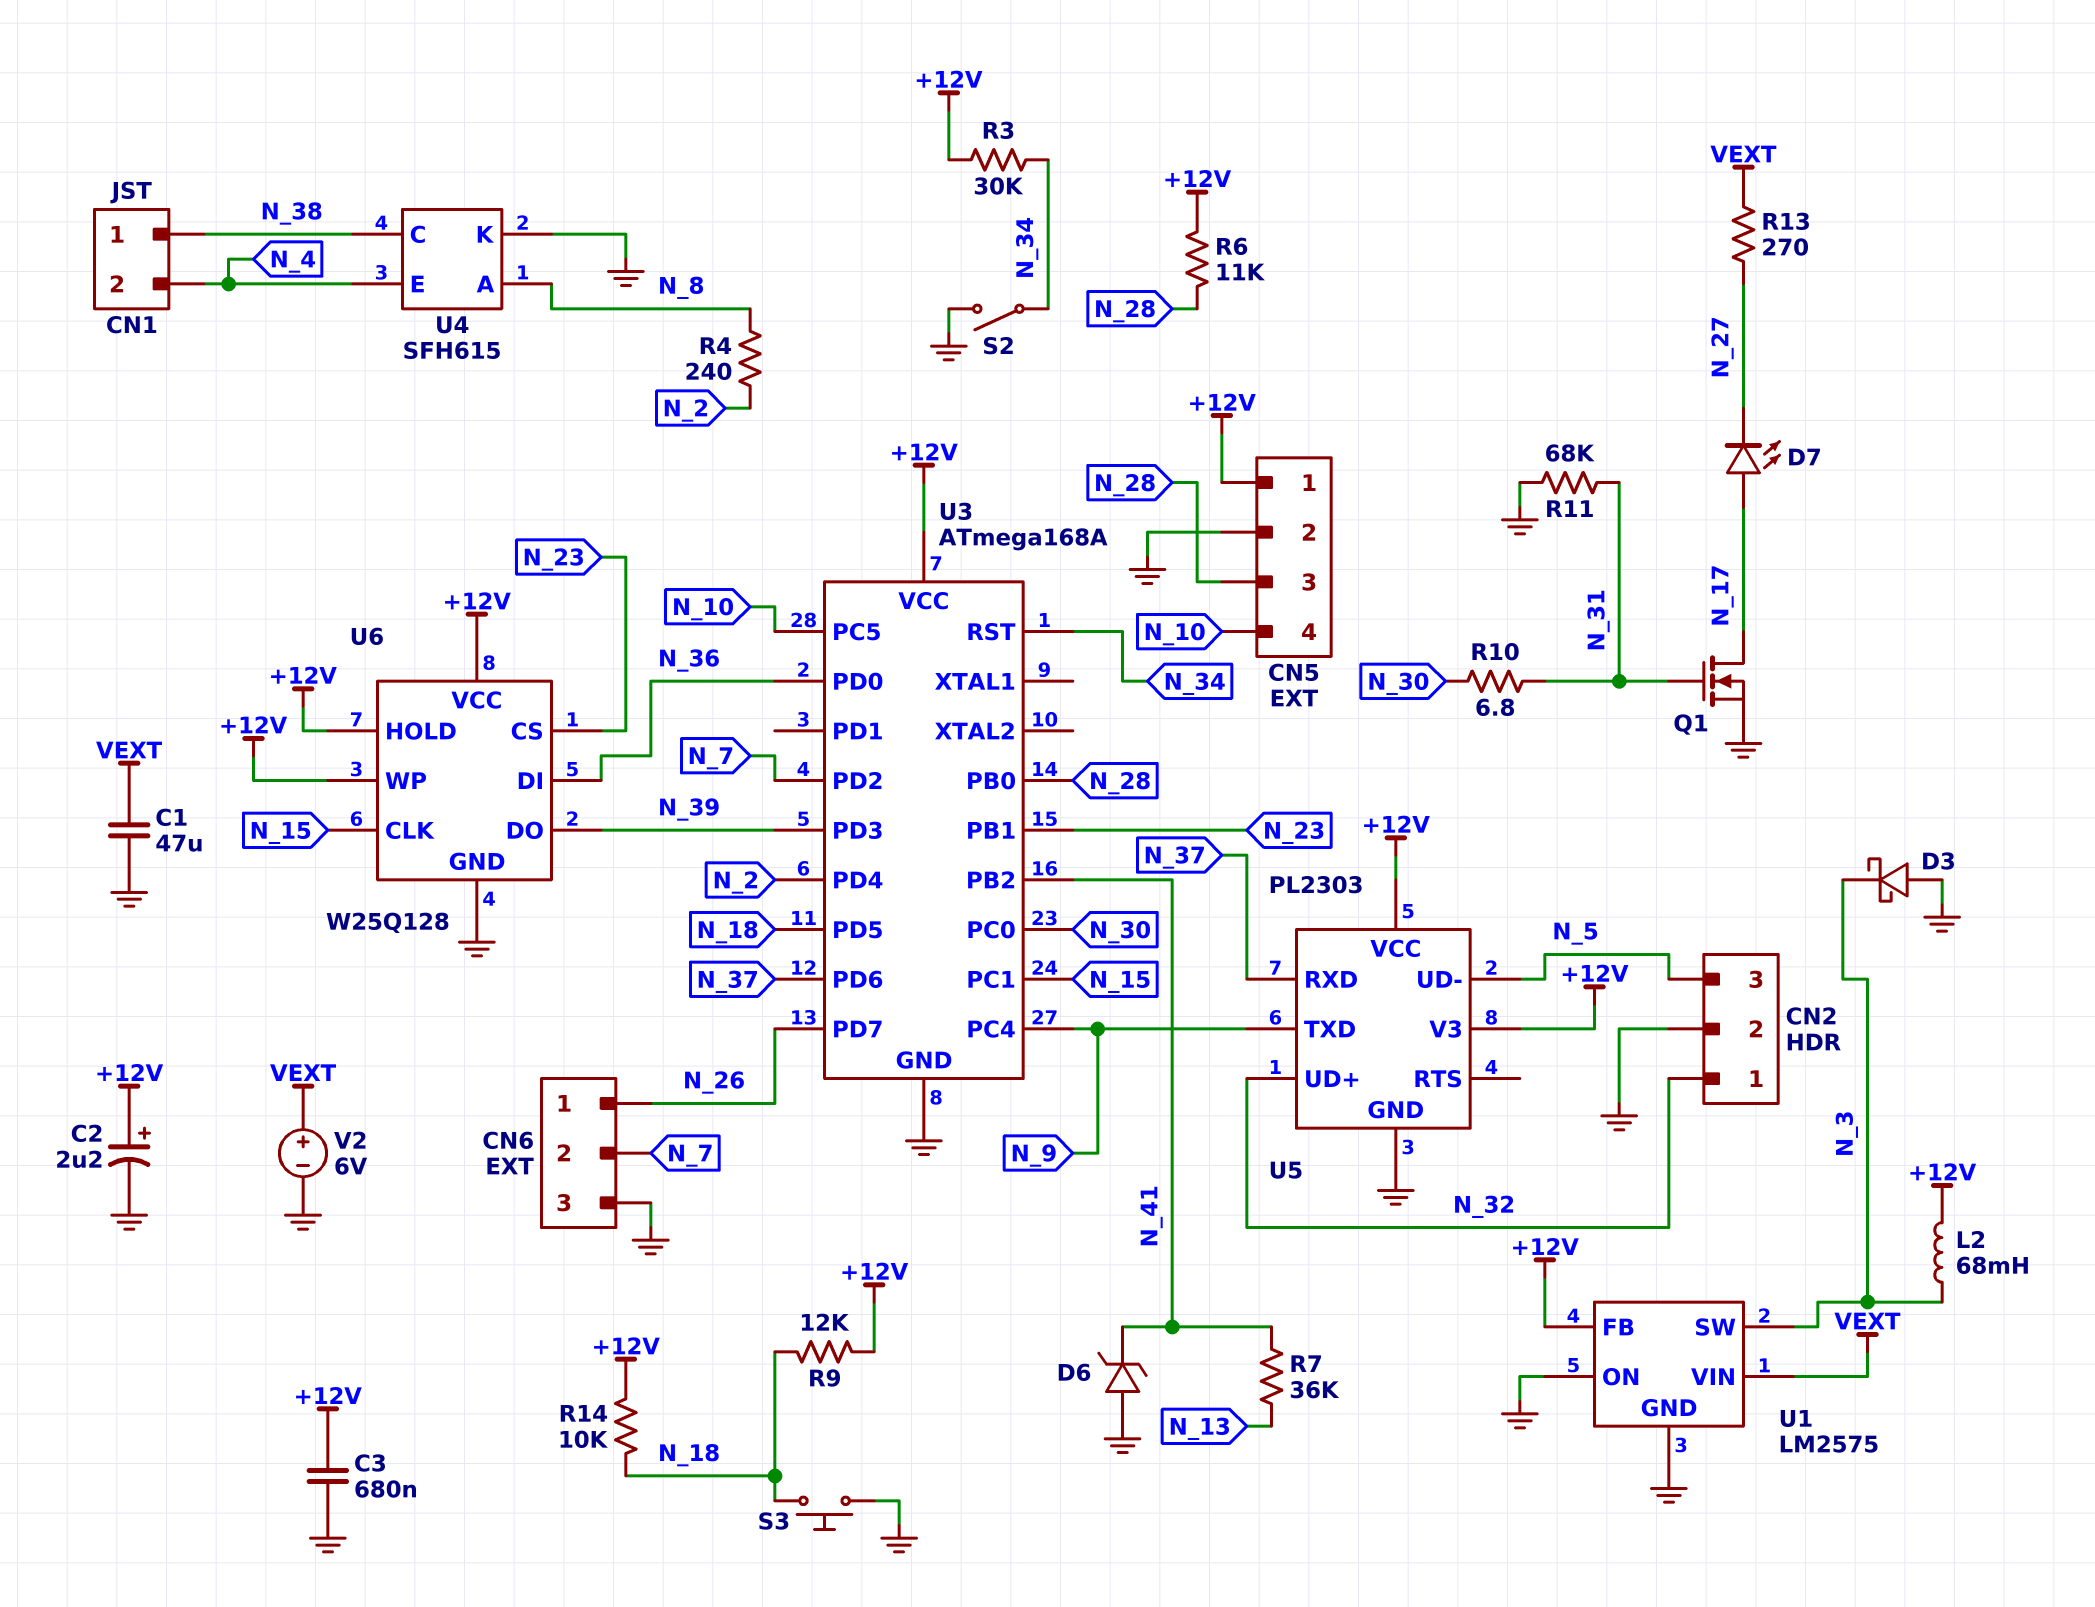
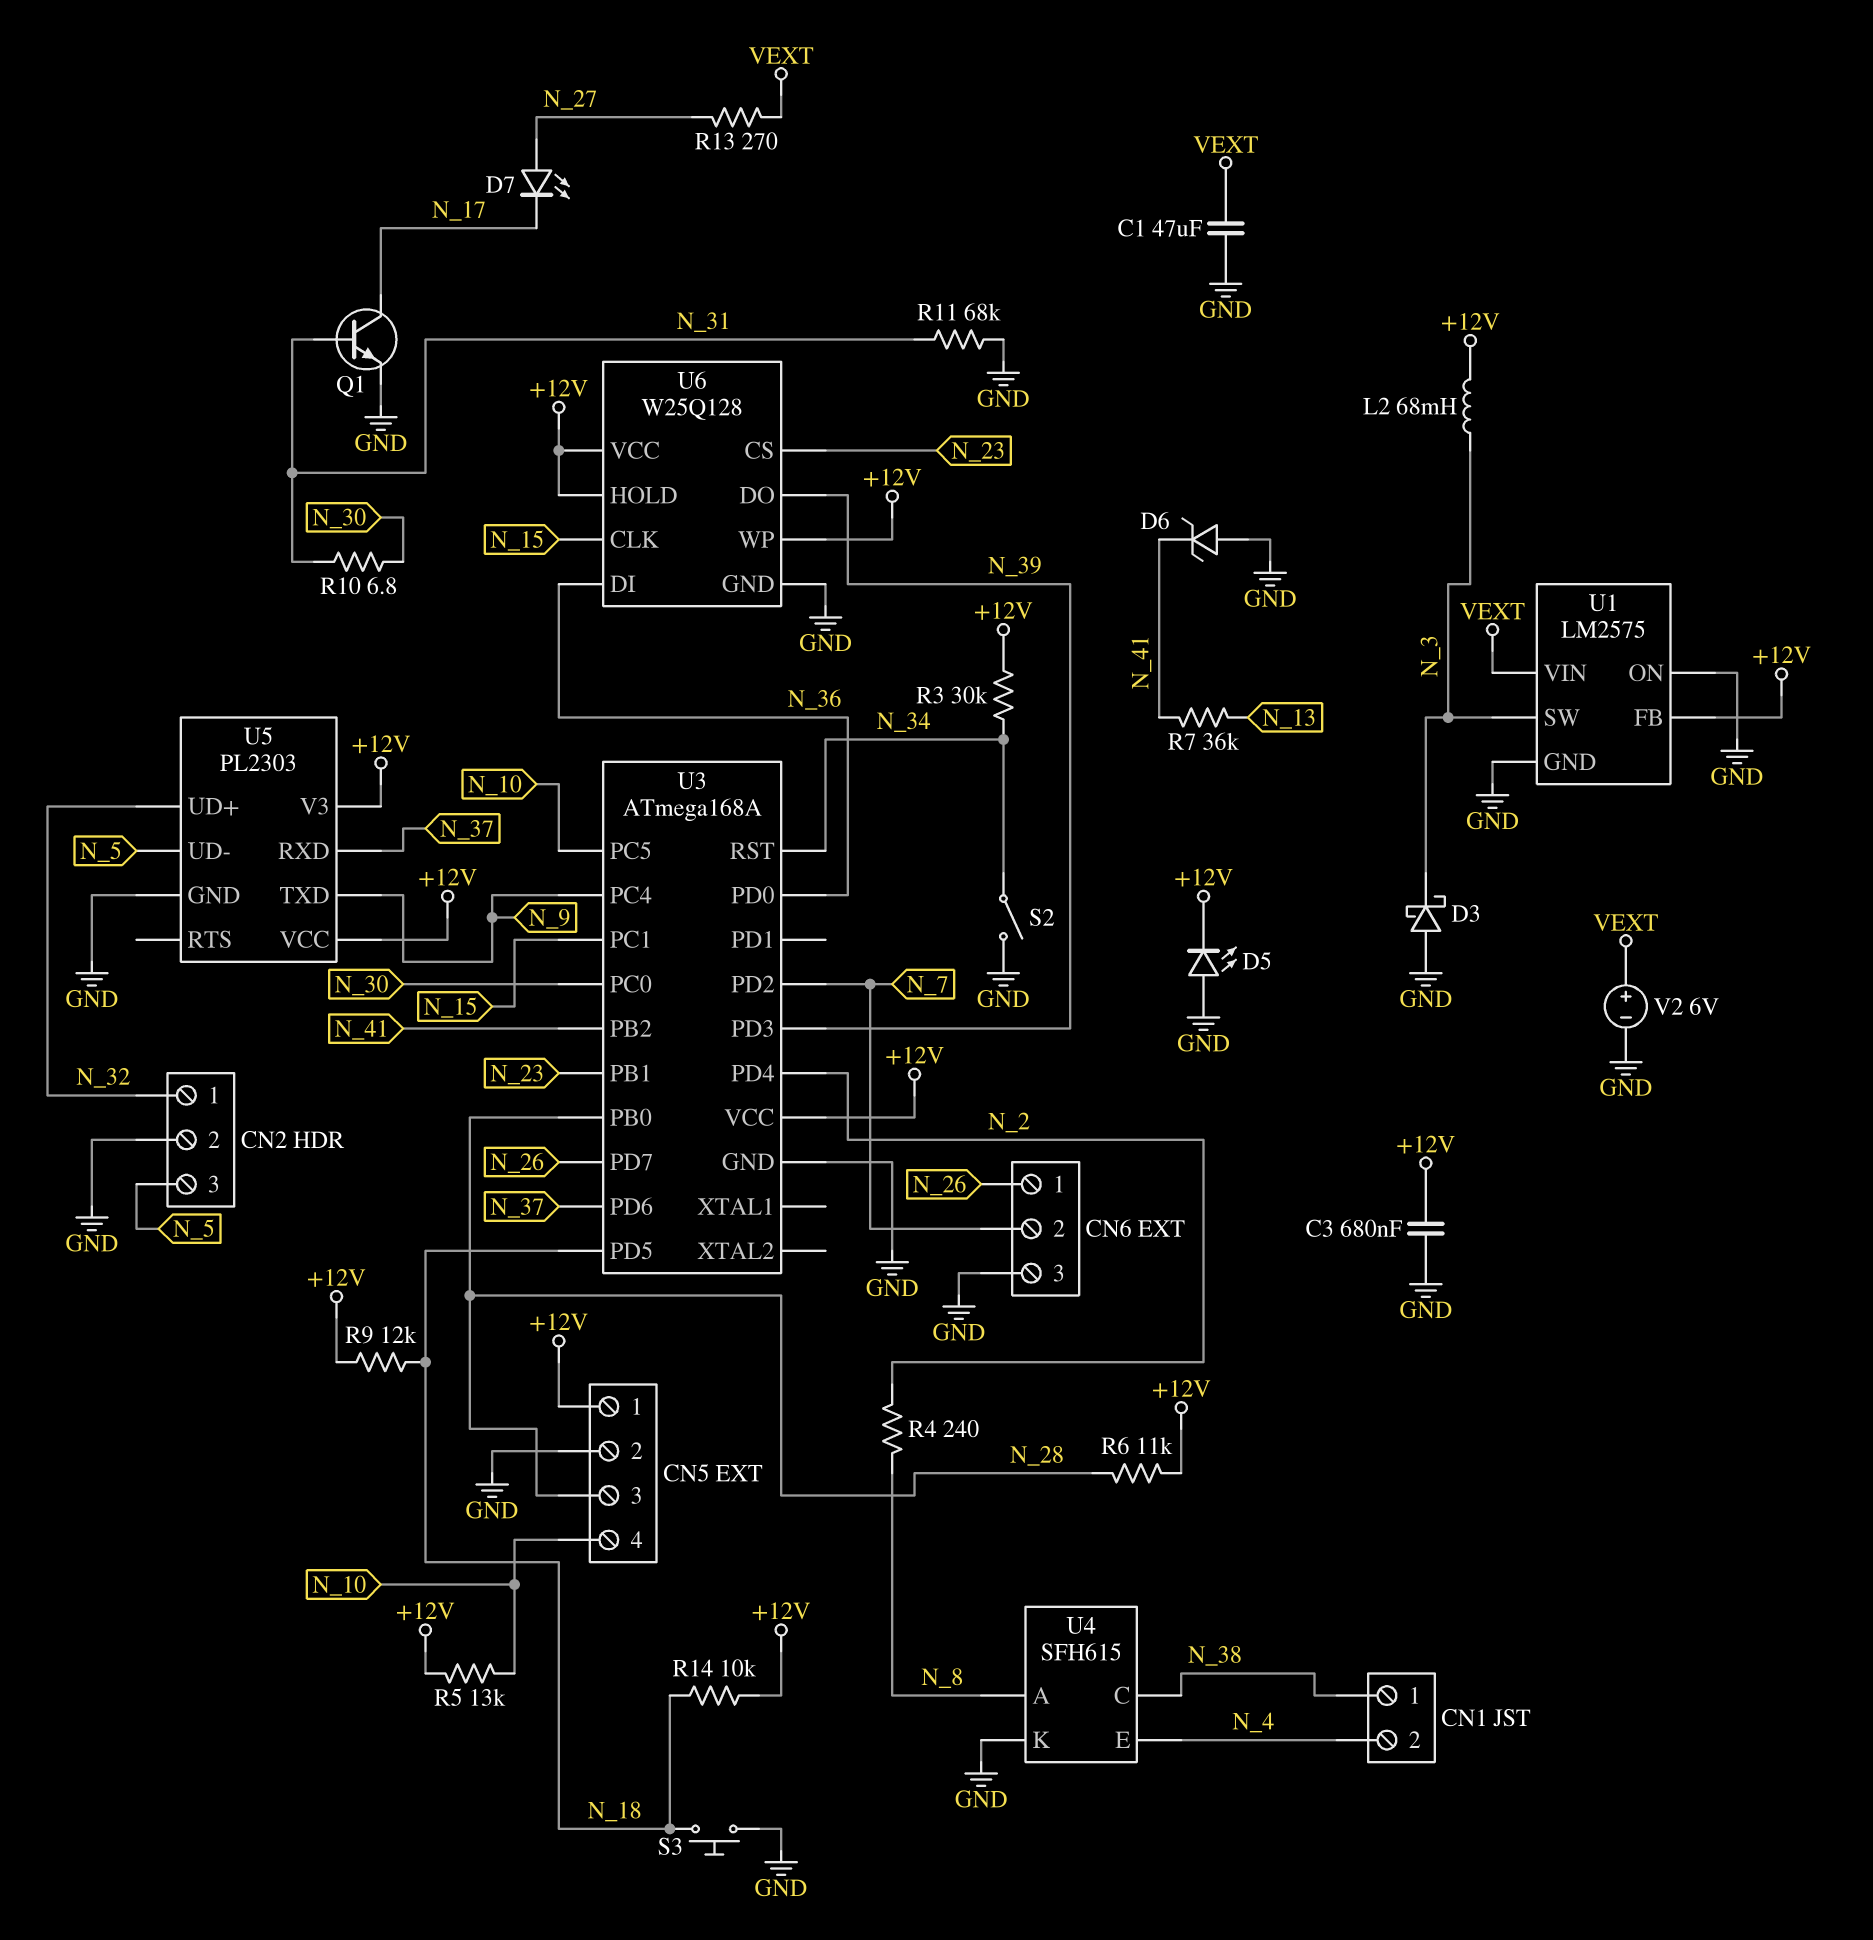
C2: 2.2uF (plus +12V, minus GND) -> none
D5: none -> LED (A GND, K +12V)
D7: LED (A N_17, K N_27) -> LED (A N_27, K N_17)
Q1: NMOS (G N_31, D N_17, S GND) -> NPN (B N_31, C N_17, E GND)
R5: none -> 13k (+12V, N_10)

